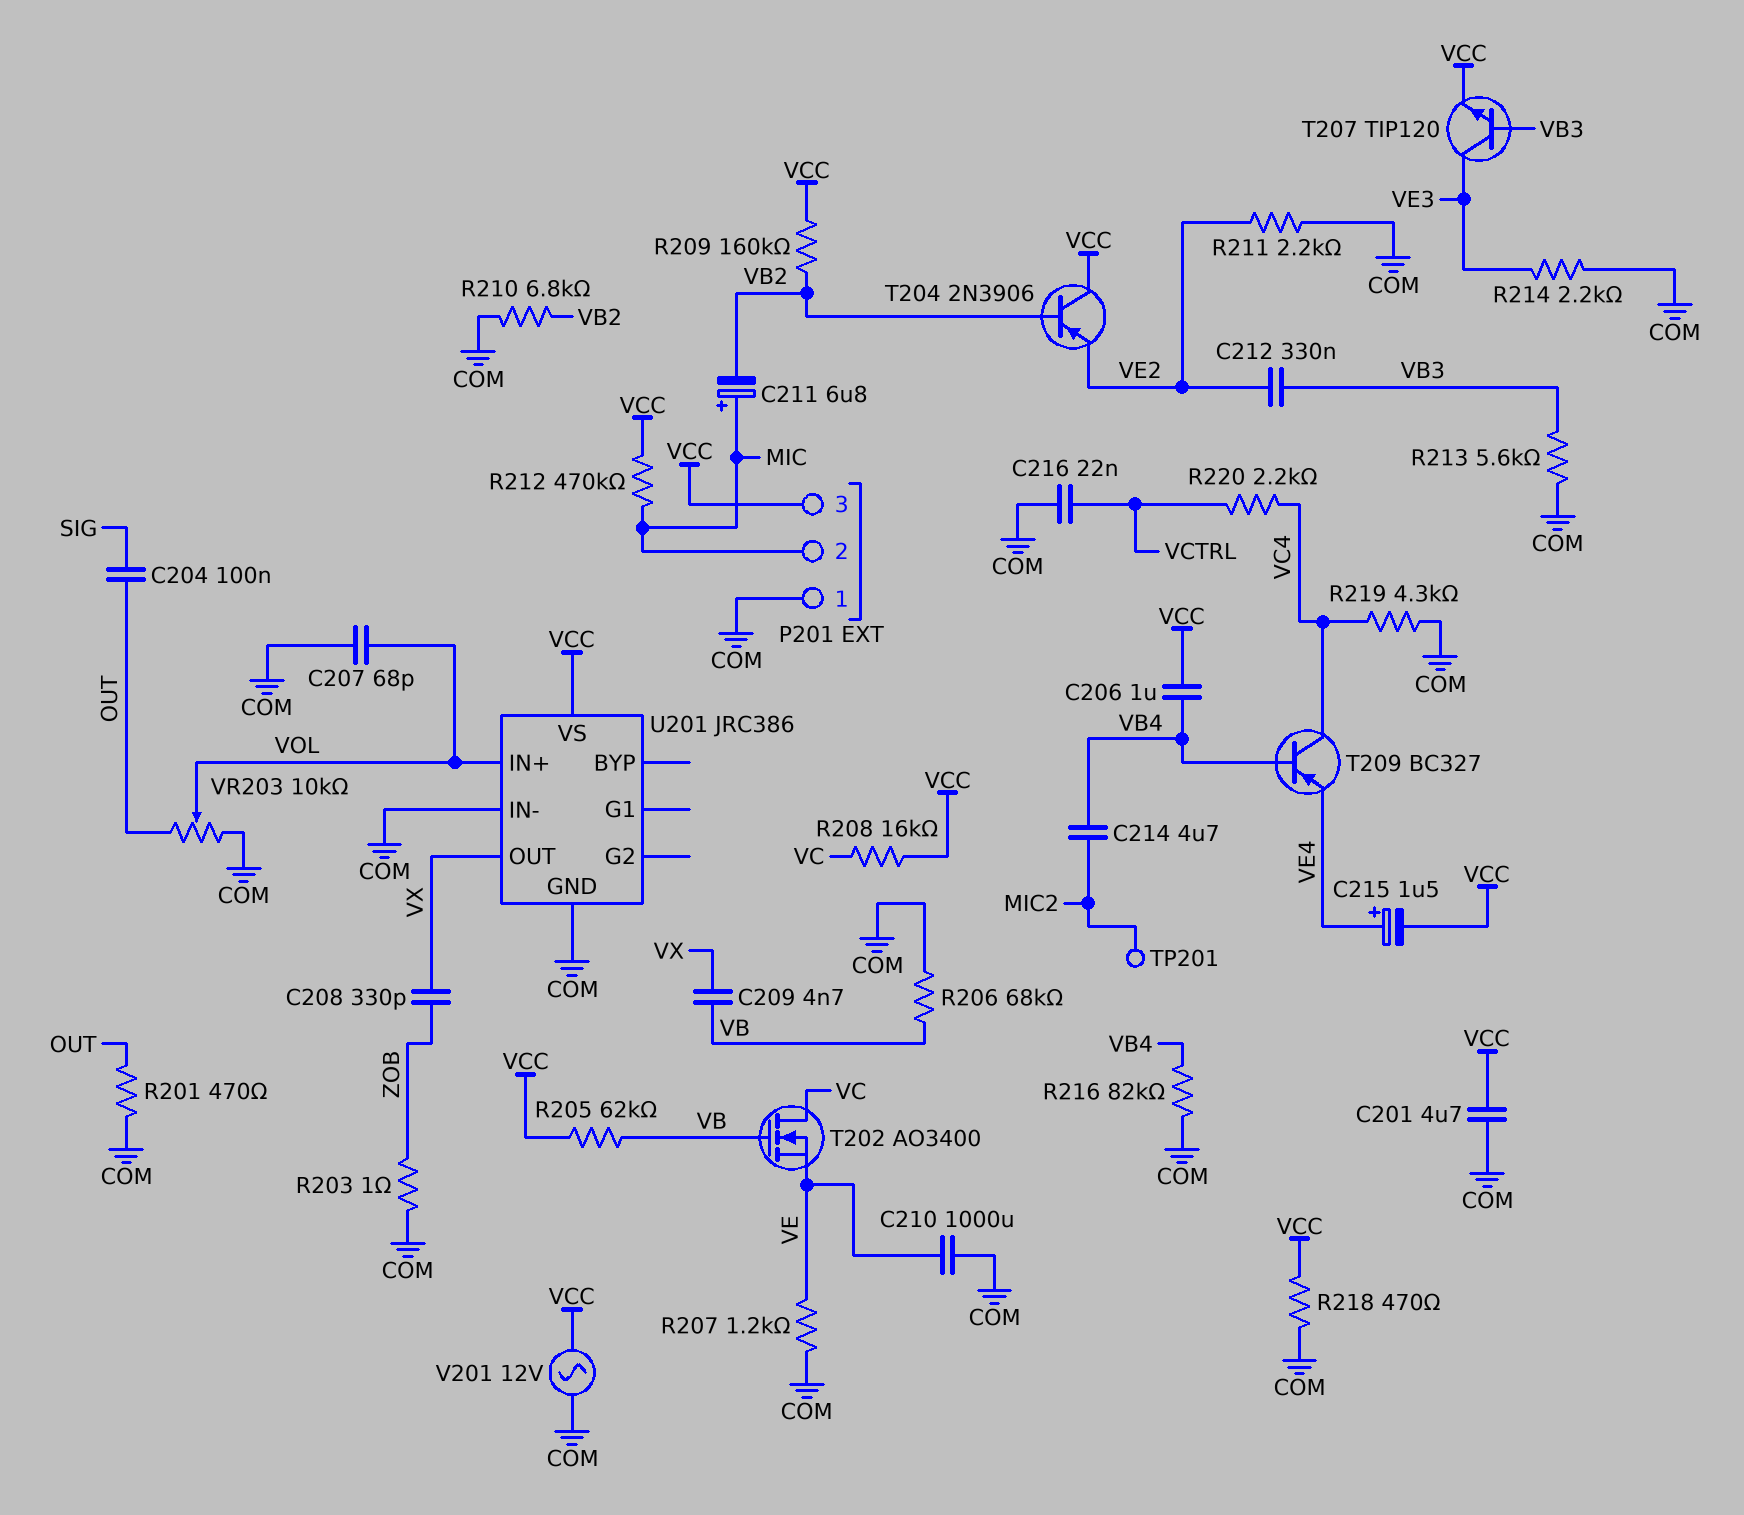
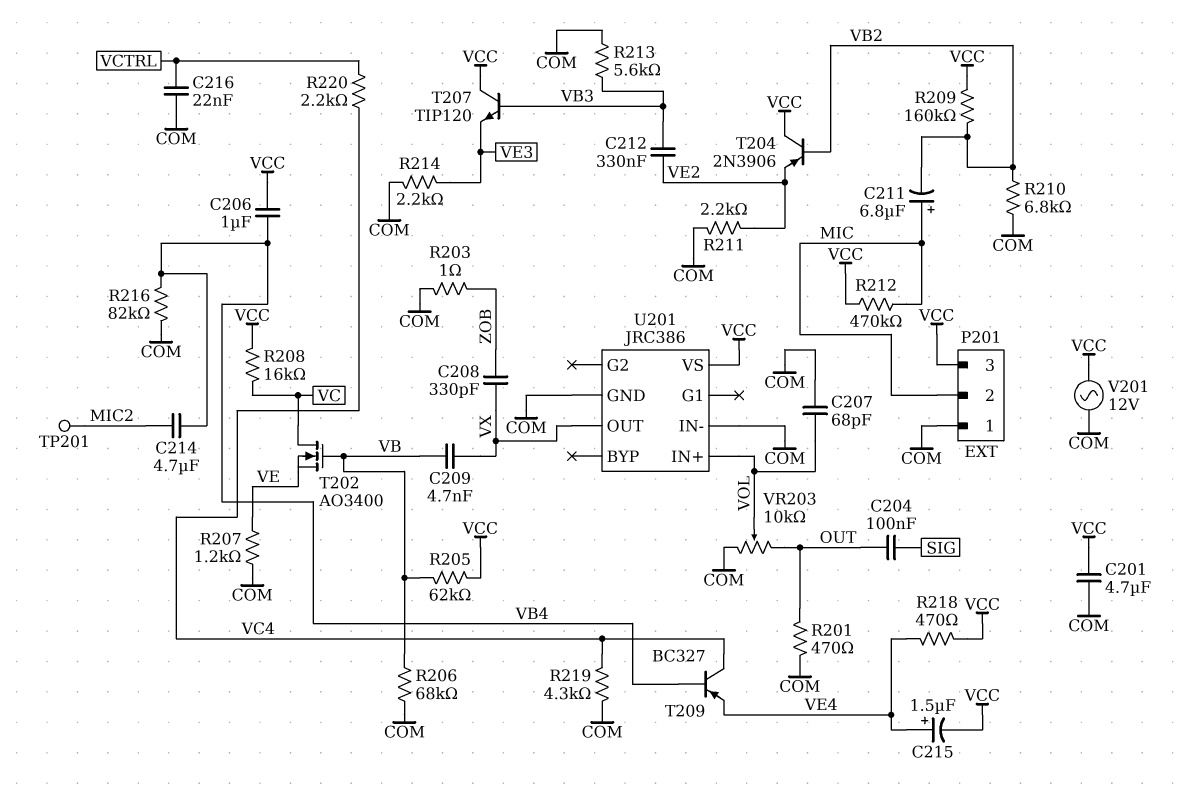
C210: 1000uF (COM, VE) -> none
R218: 470 (COM, VCC) -> 470 (VCC, VE4)
T207: NPN TIP120 (B VB3, C VE3, E VCC) -> NPN TIP120 (B VB3, C VCC, E VE3)

